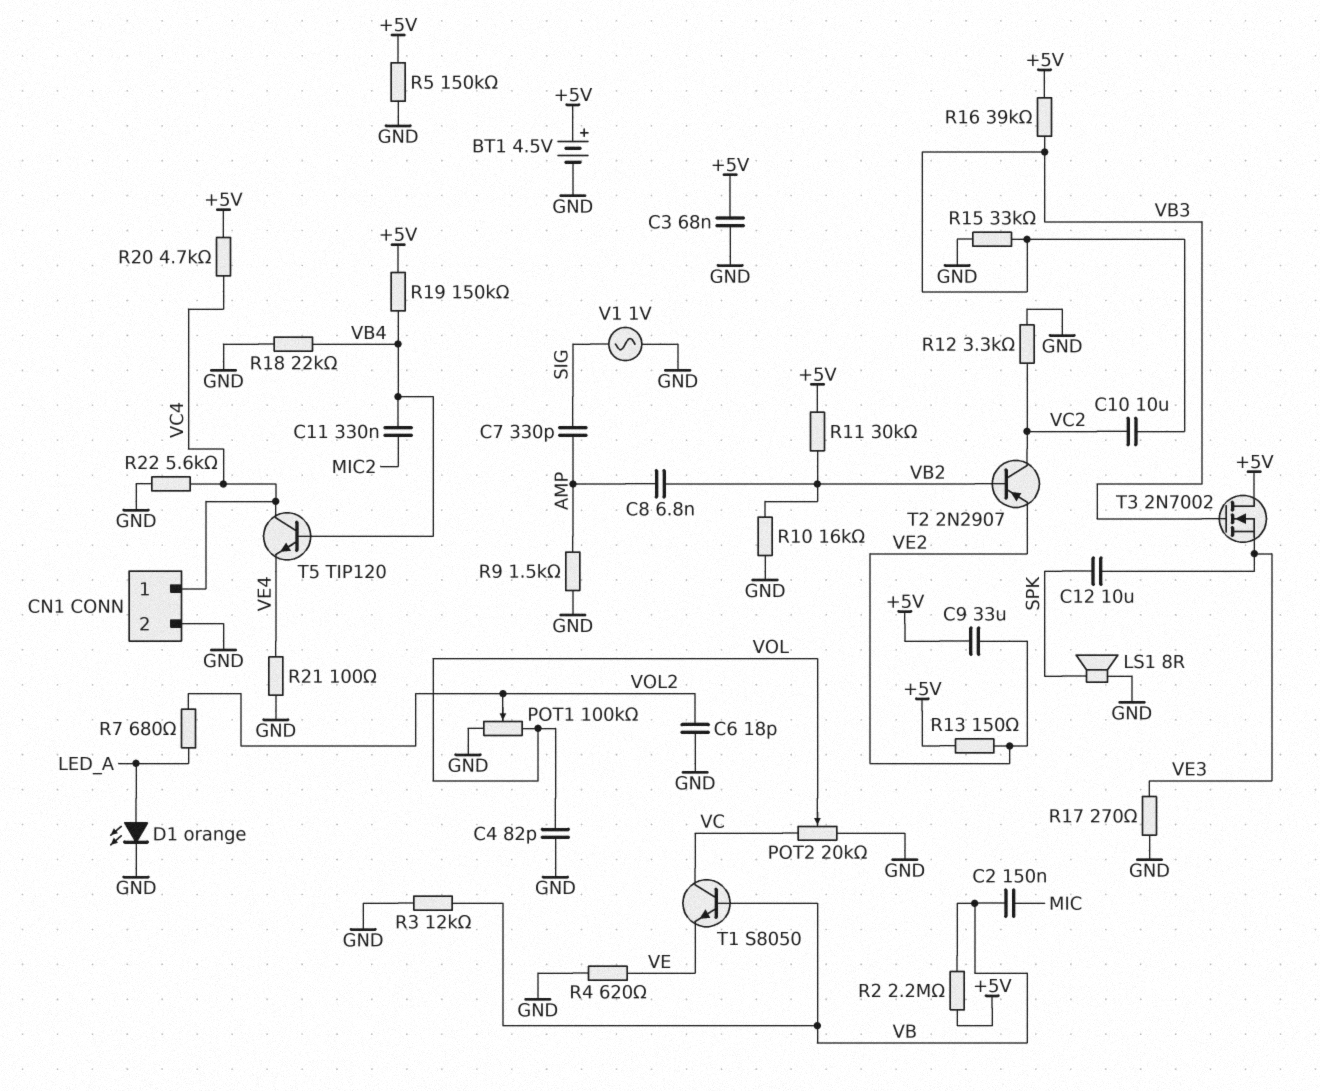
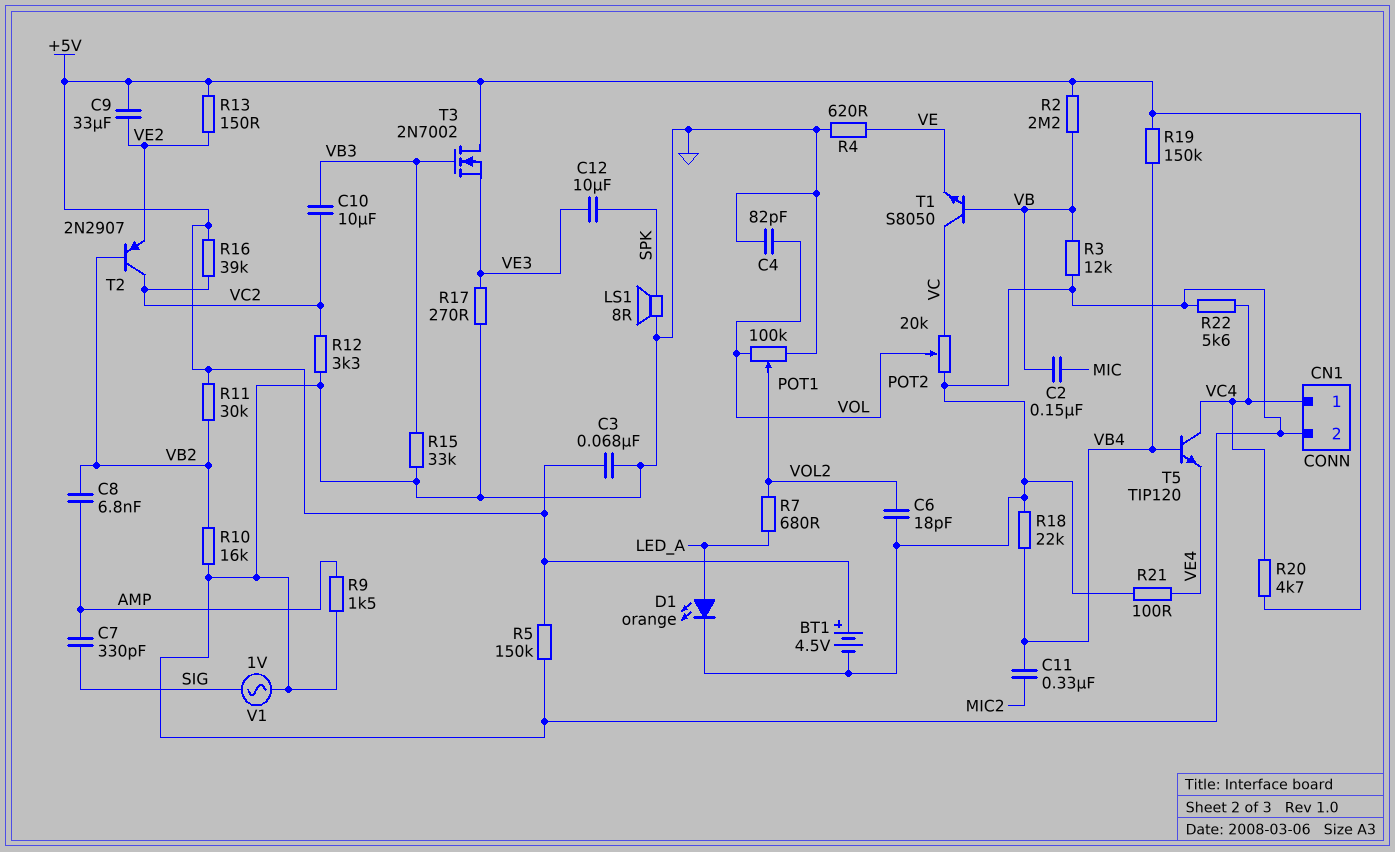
R16: 39k (+5V, VB3) -> 39k (+5V, VC2)

